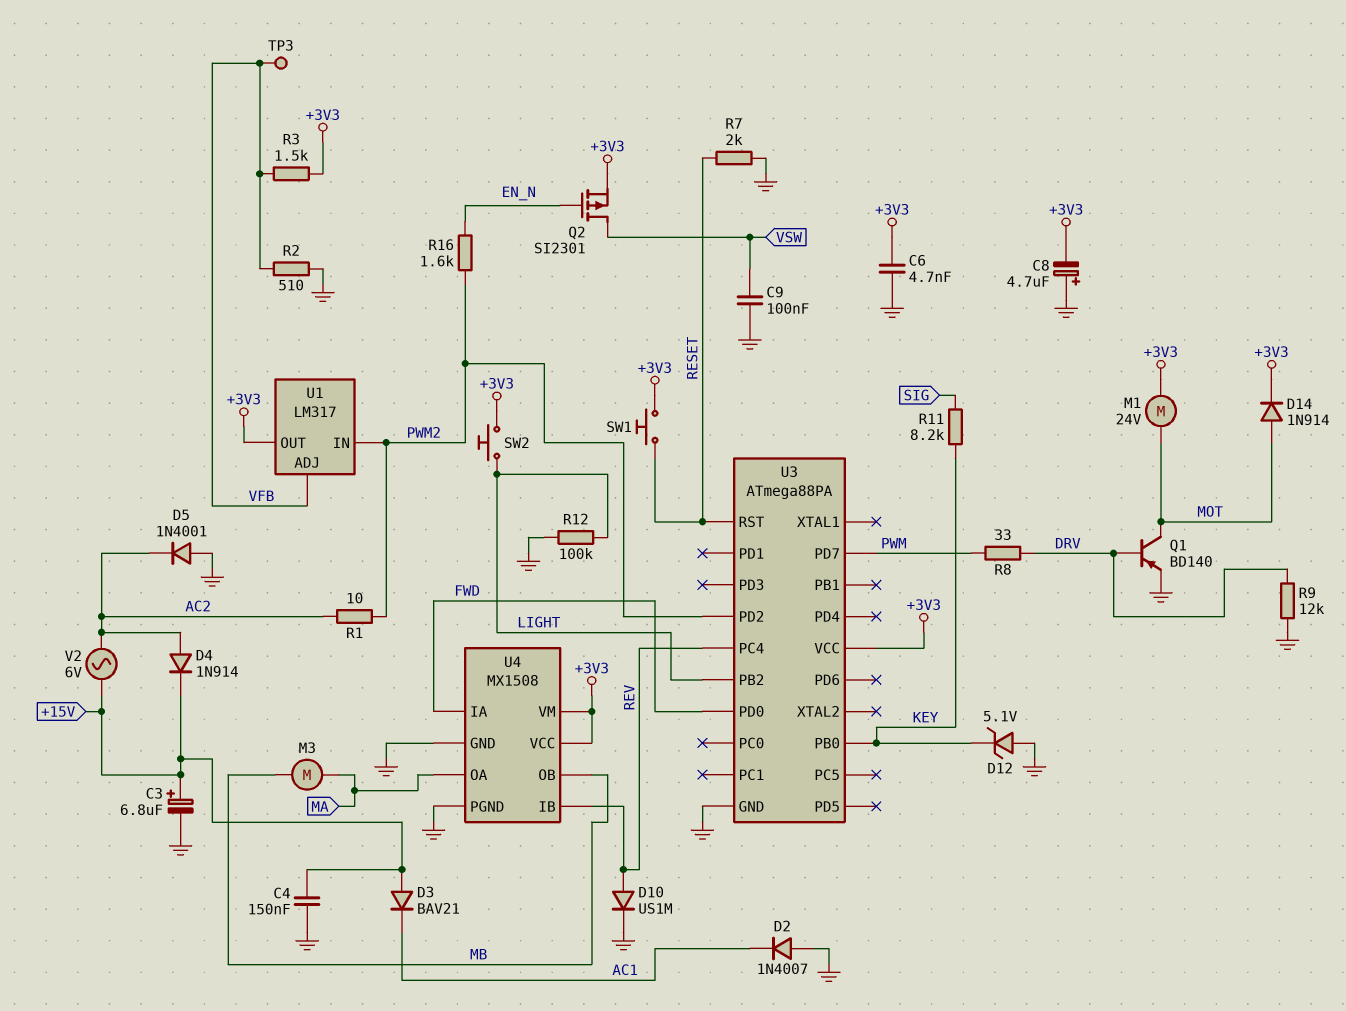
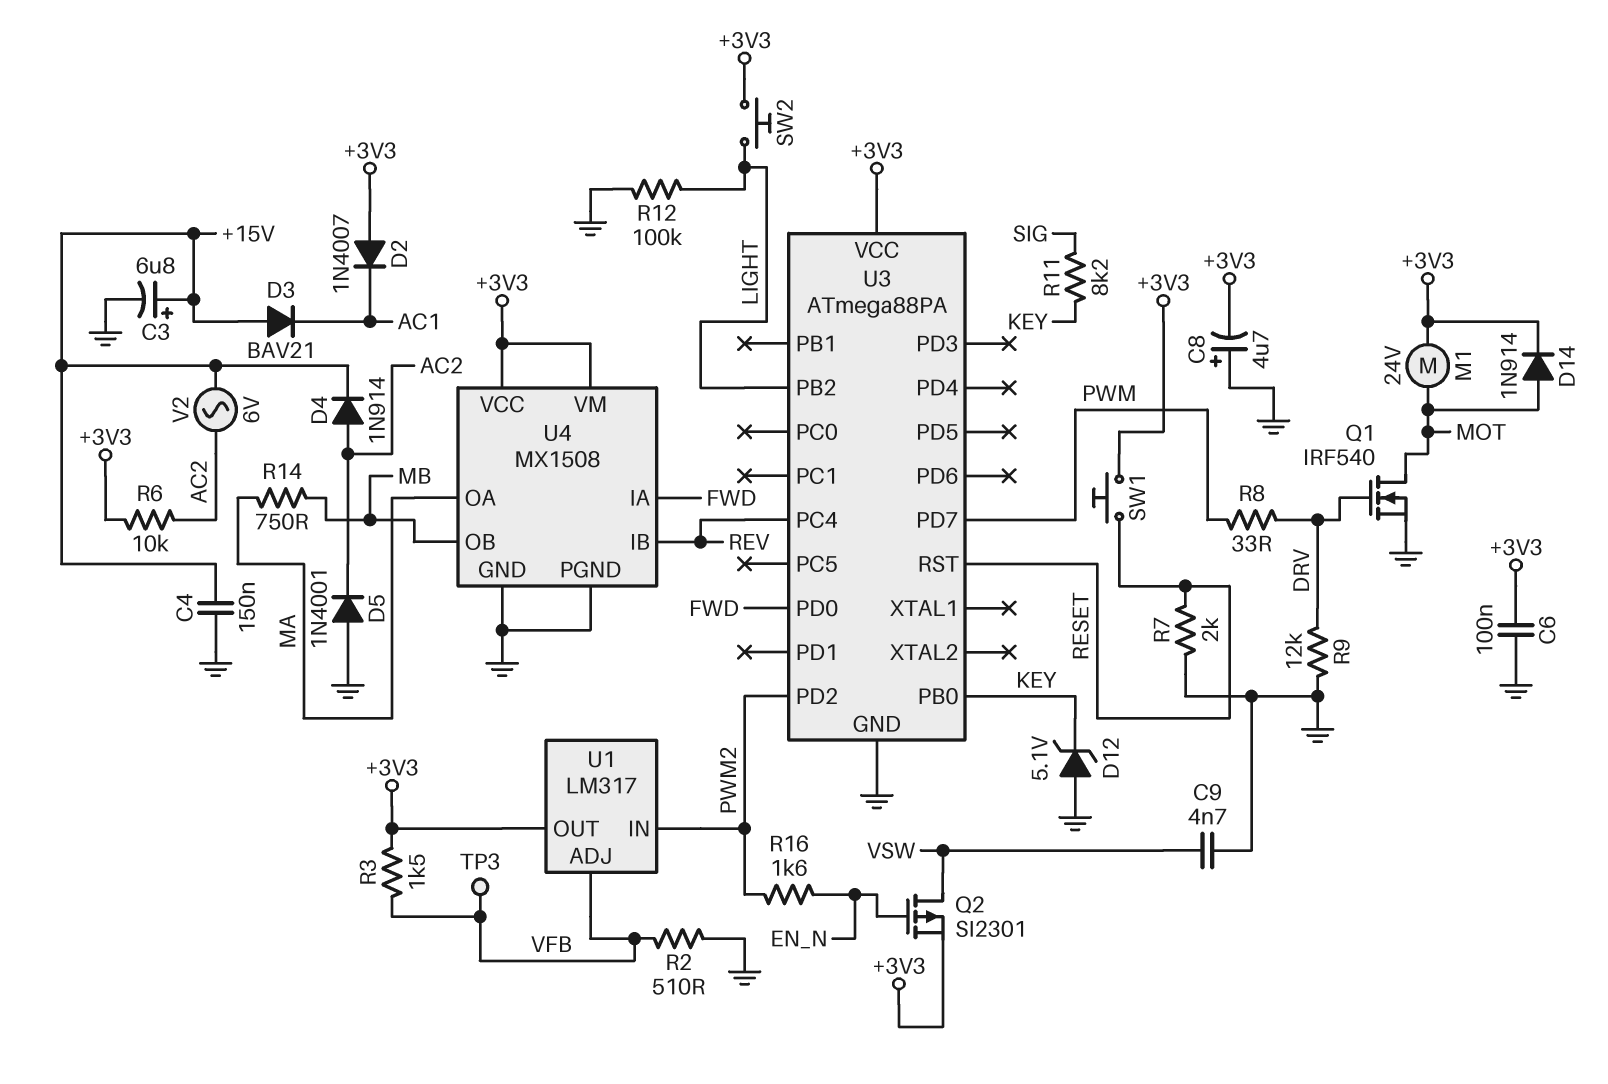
C6: 4.7nF (+3V3, GND) -> 100nF (+3V3, GND)
C9: 100nF (GND, VSW) -> 4.7nF (GND, VSW)
D2: diode 1N4007 (A GND, K AC1) -> diode 1N4007 (A +3V3, K AC1)
D10: diode US1M (A REV, K GND) -> none
M3: motor (MA, MB) -> none
Q1: PNP BD140 (B DRV, C MOT, E GND) -> NMOS IRF540 (G DRV, D MOT, S GND)
R1: 10 (AC2, PWM2) -> none
R6: none -> 10k (+3V3, AC2)
R14: none -> 750 (MA, MB)

